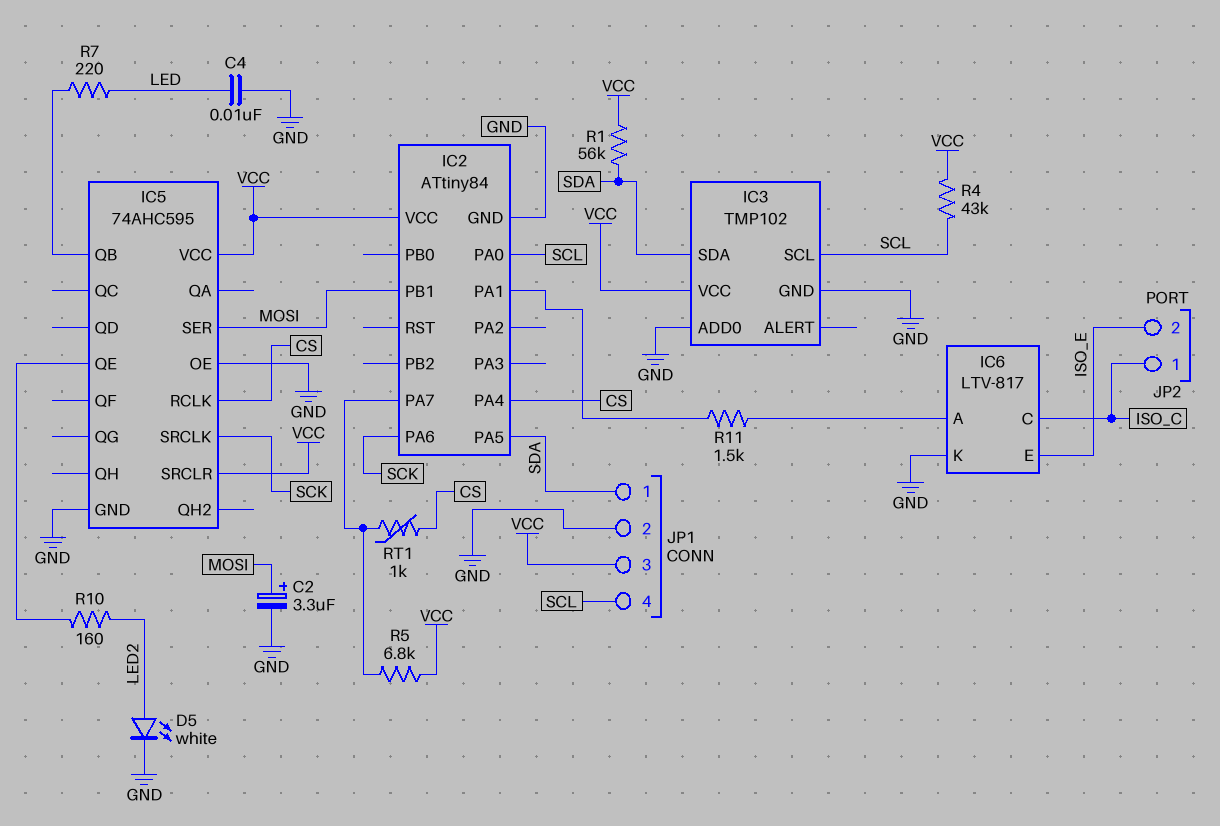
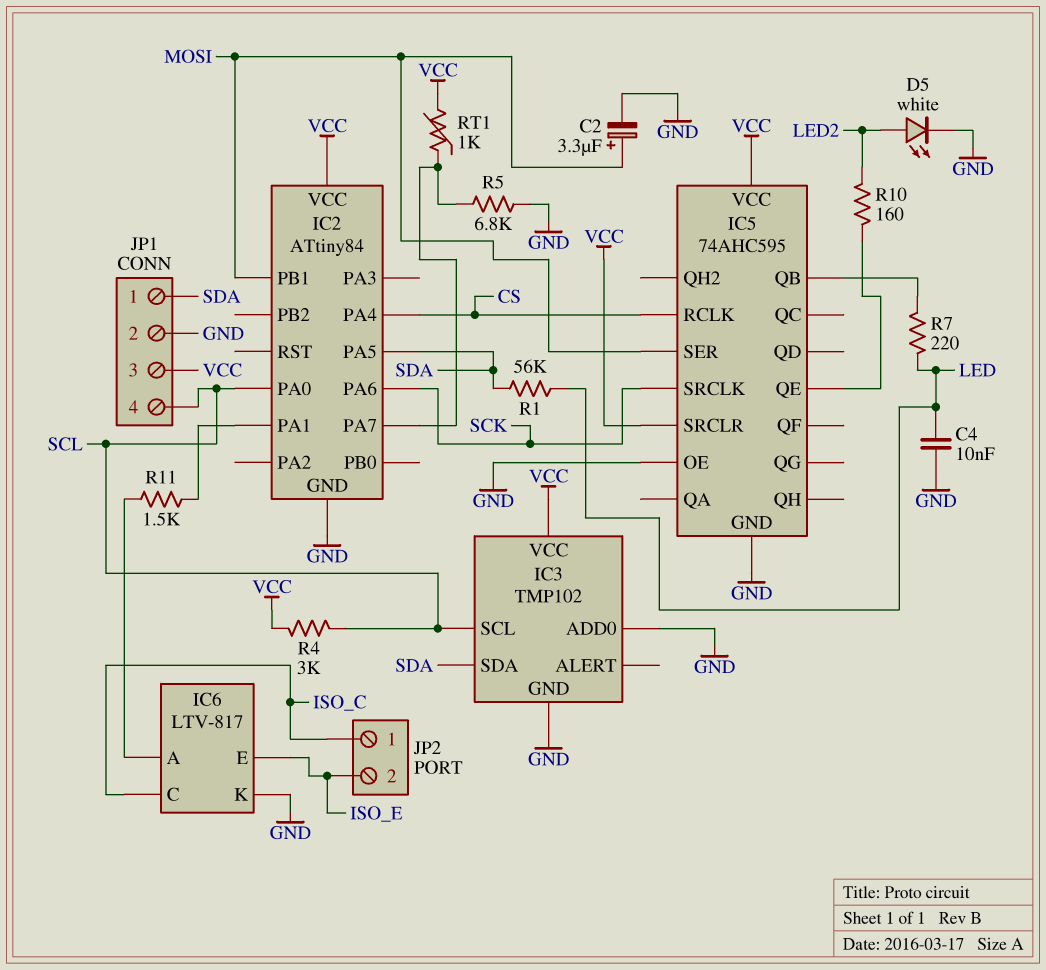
R1: 56k (SDA, VCC) -> 56k (LED, SDA)
R4: 43k (SCL, VCC) -> 3k (SCL, VCC)
R5: 6.8k (IC2/PA7, VCC) -> 6.8k (GND, IC2/PA7)
RT1: 1k (CS, IC2/PA7) -> 1k (IC2/PA7, VCC)

